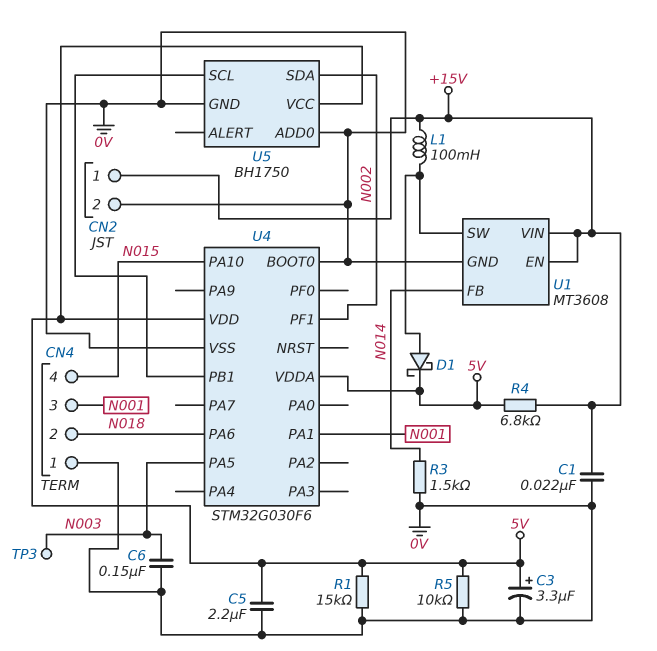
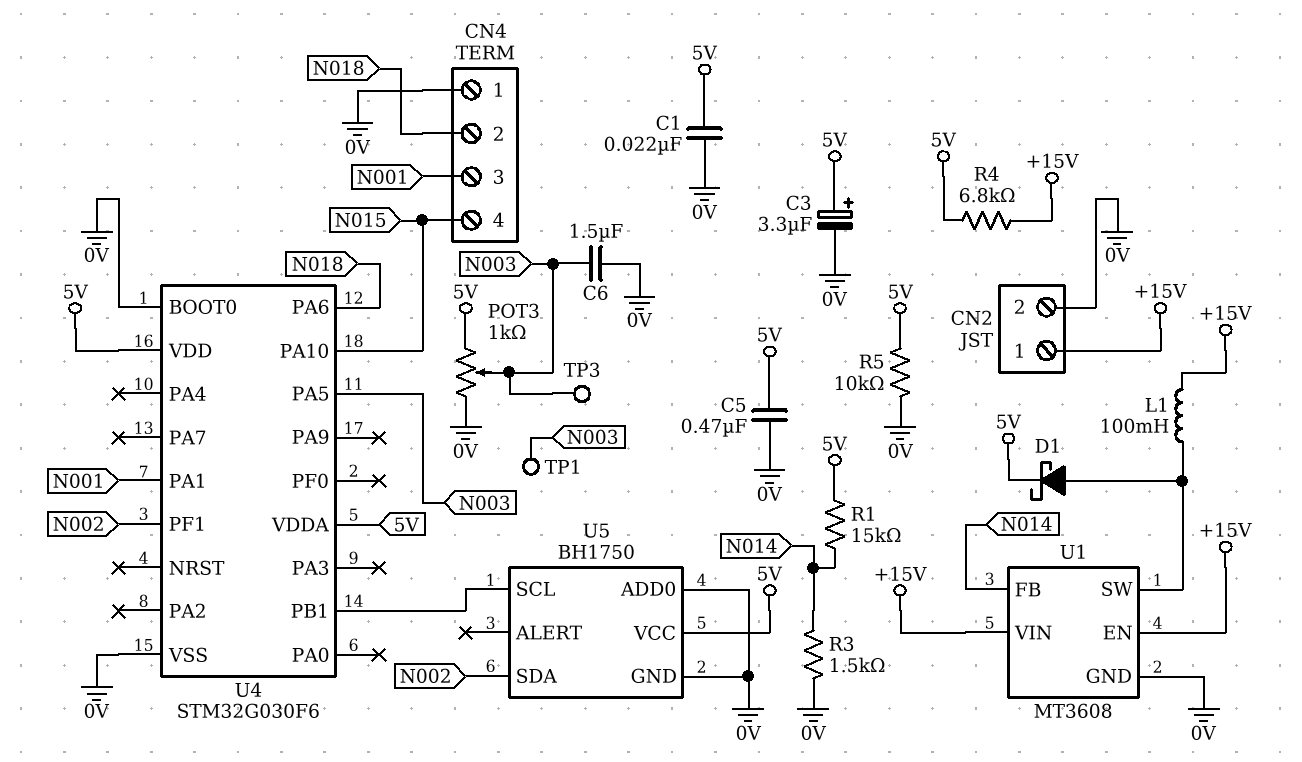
C1: 22nF (+15V, 0V) -> 22nF (0V, 5V)
C5: 2.2uF (0V, 5V) -> 470nF (0V, 5V)
C6: 150nF (0V, N003) -> 1.5uF (0V, N003)
POT3: none -> 1k (0V, 5V, wiper N003)
R1: 15k (0V, 5V) -> 15k (5V, N014)
TP1: none -> test point (N003)

